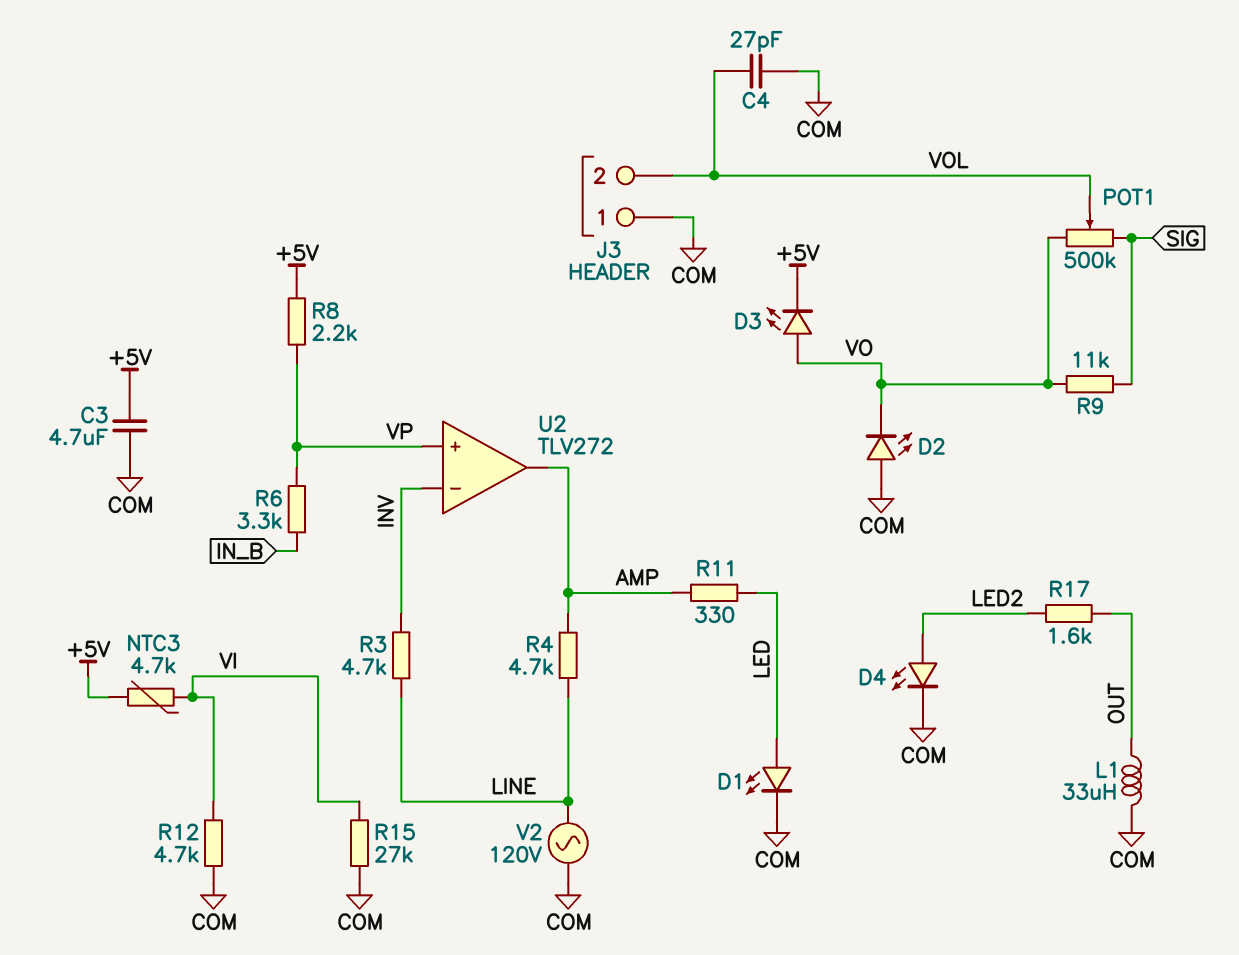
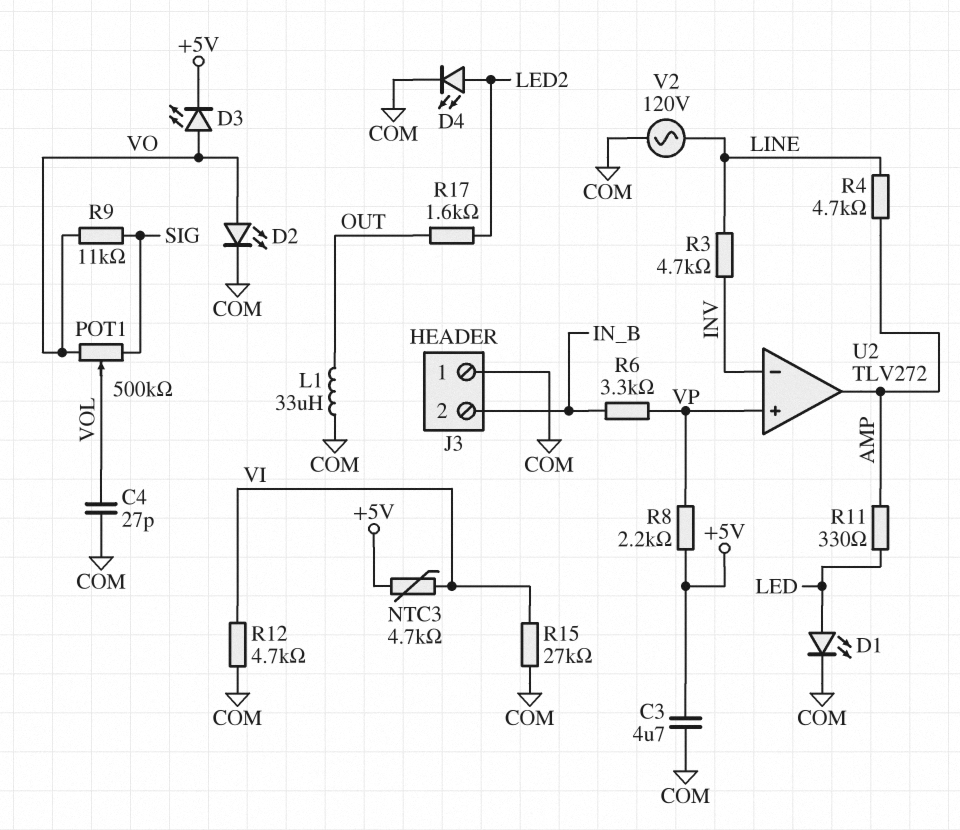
D2: LED (A COM, K VO) -> LED (A VO, K COM)
J3 pin 2: VOL -> IN_B

